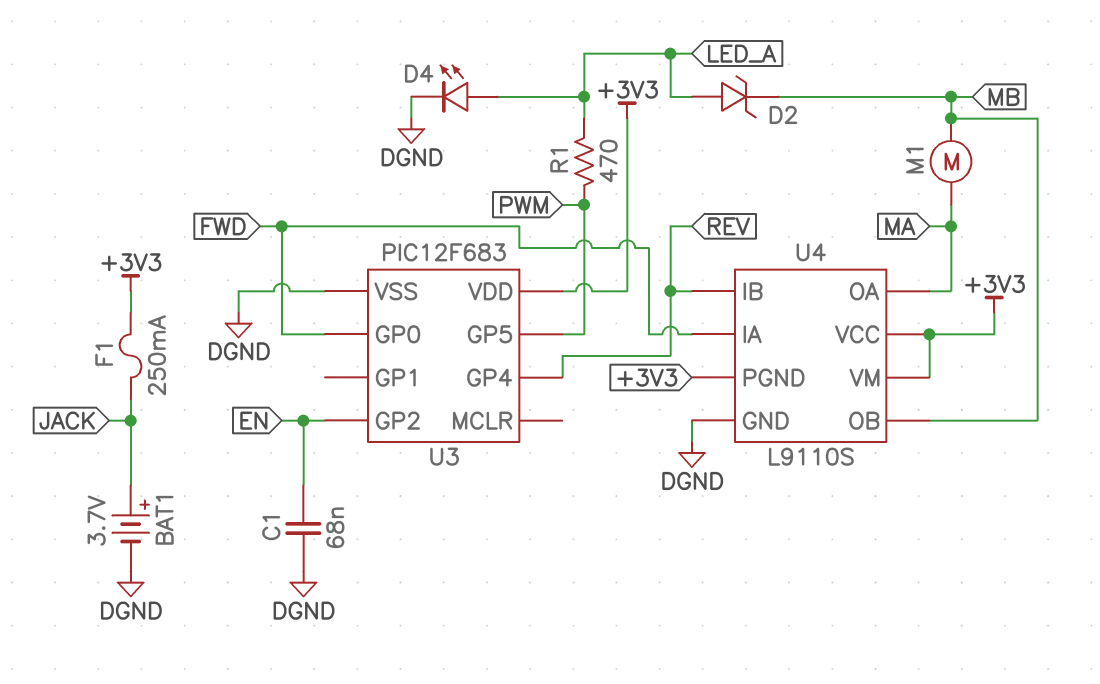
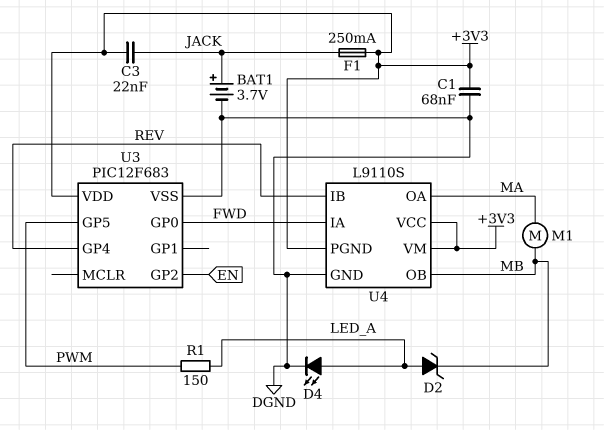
C1: 68nF (DGND, EN) -> 68nF (+3V3, DGND)
C3: none -> 22nF (+3V3, JACK)
R1: 470 (LED_A, PWM) -> 150 (LED_A, PWM)

